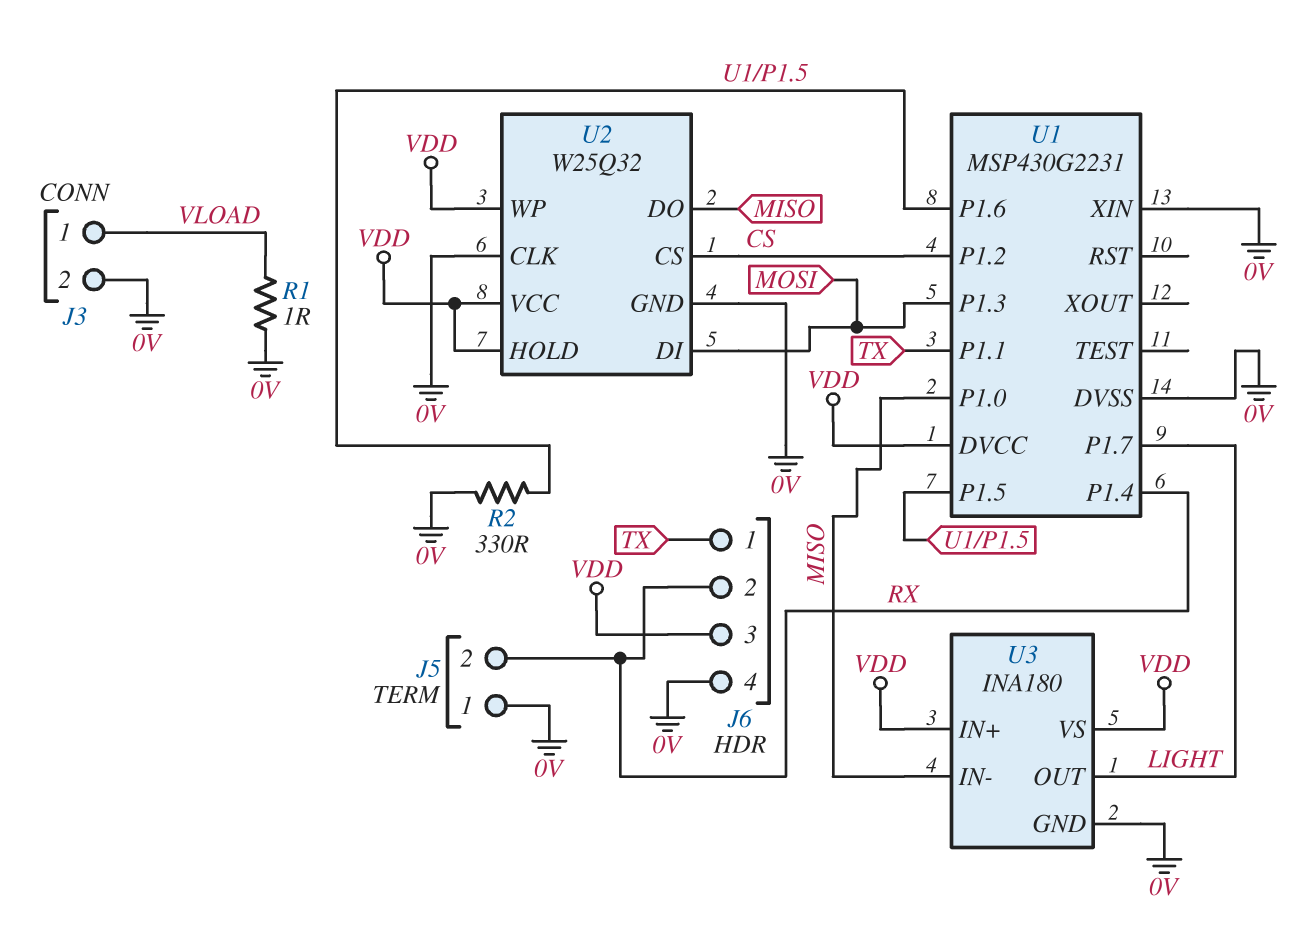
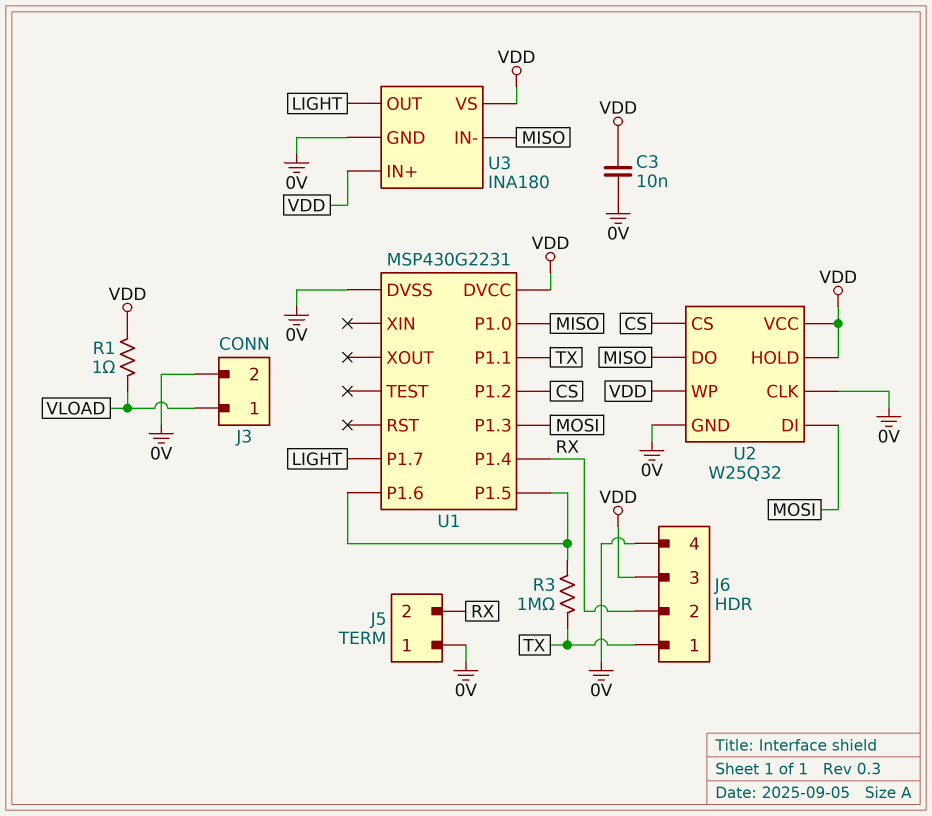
C3: none -> 10nF (0V, VDD)
R1: 1 (0V, VLOAD) -> 1 (VDD, VLOAD)
R2: 330 (0V, U1/P1.5) -> none
R3: none -> 1M (TX, U1/P1.5)
U1 pin XIN: 0V -> none

